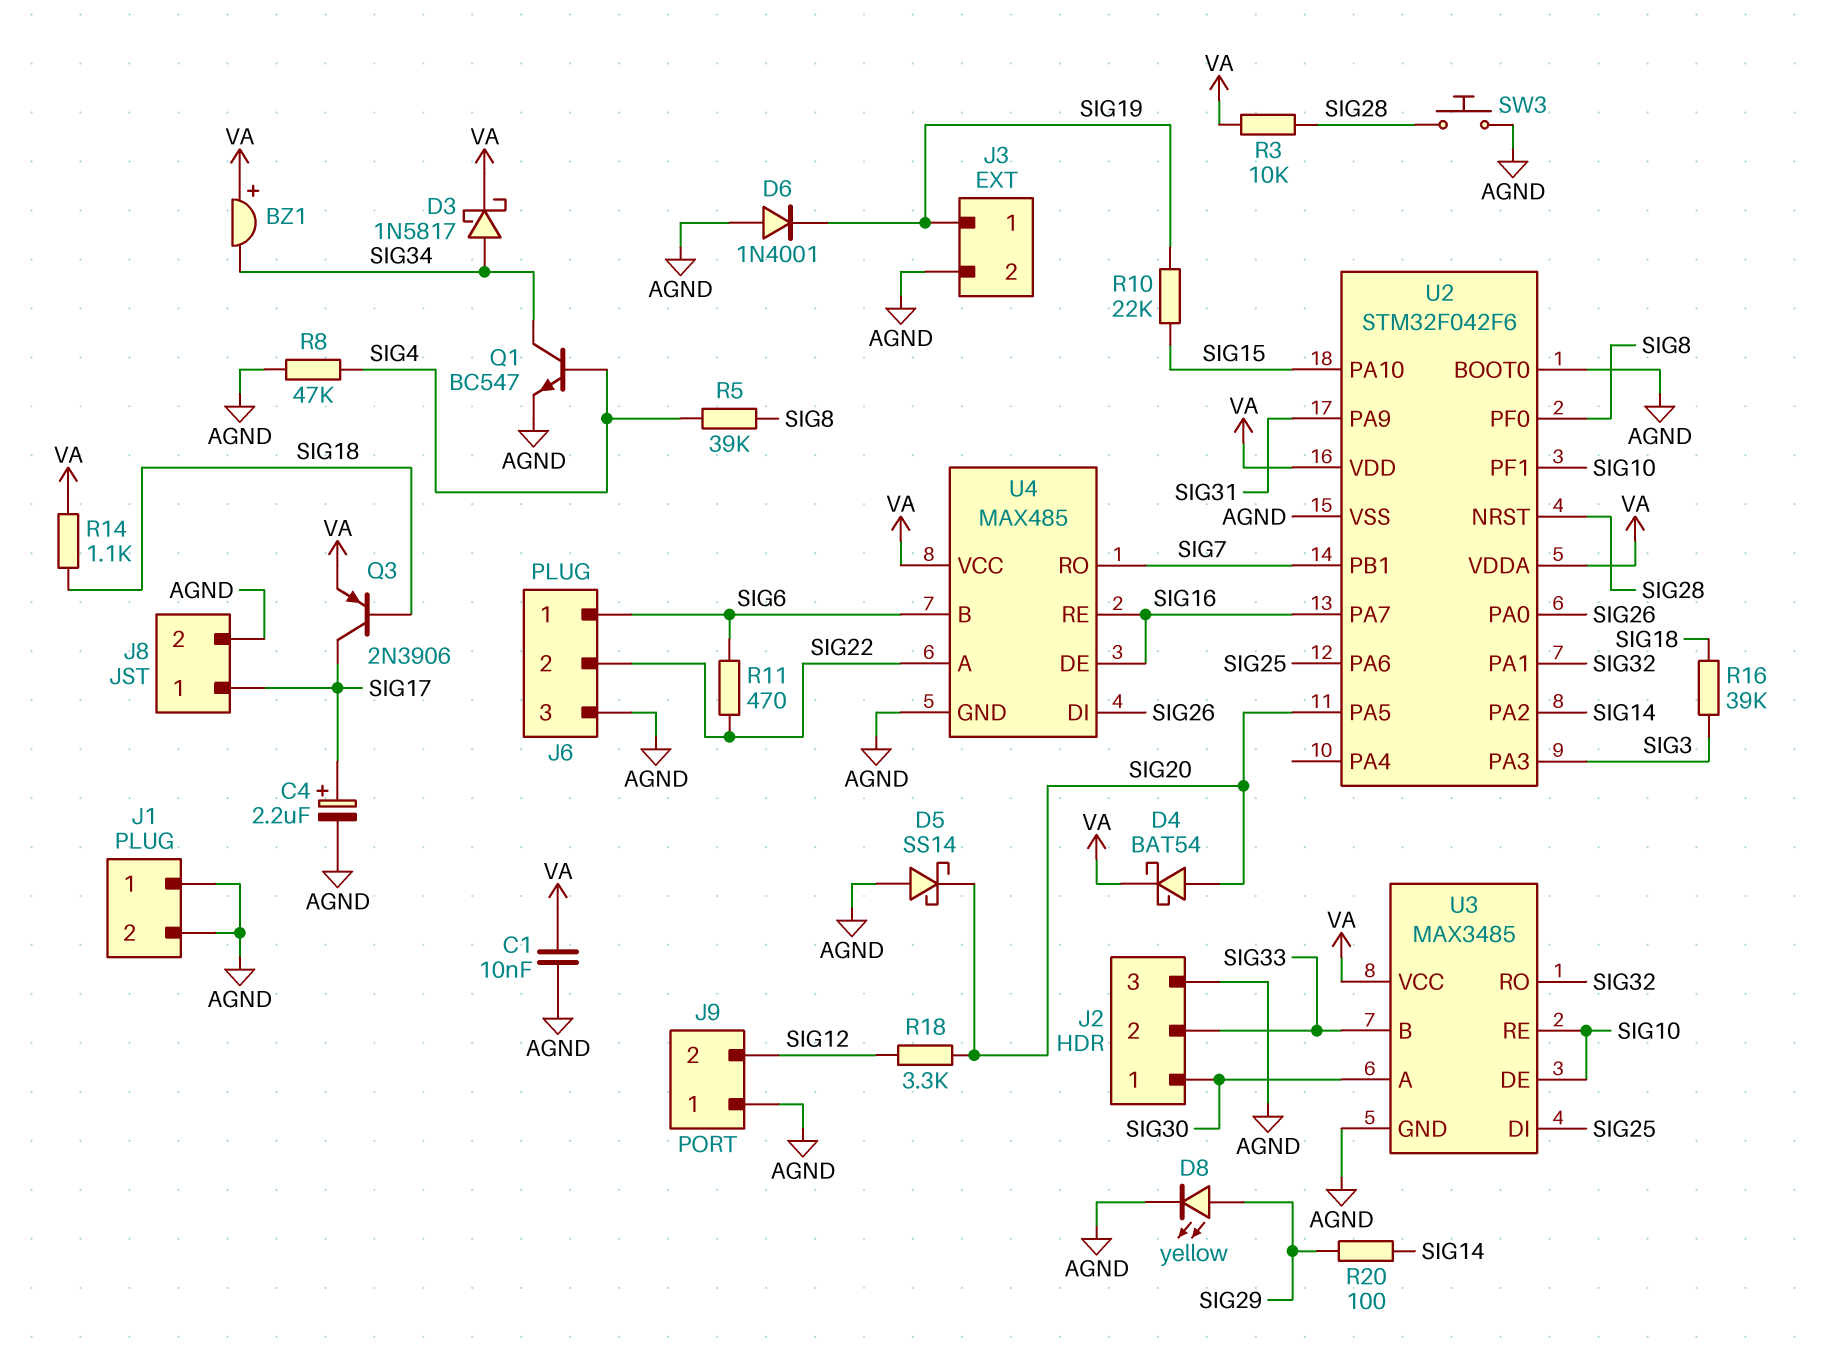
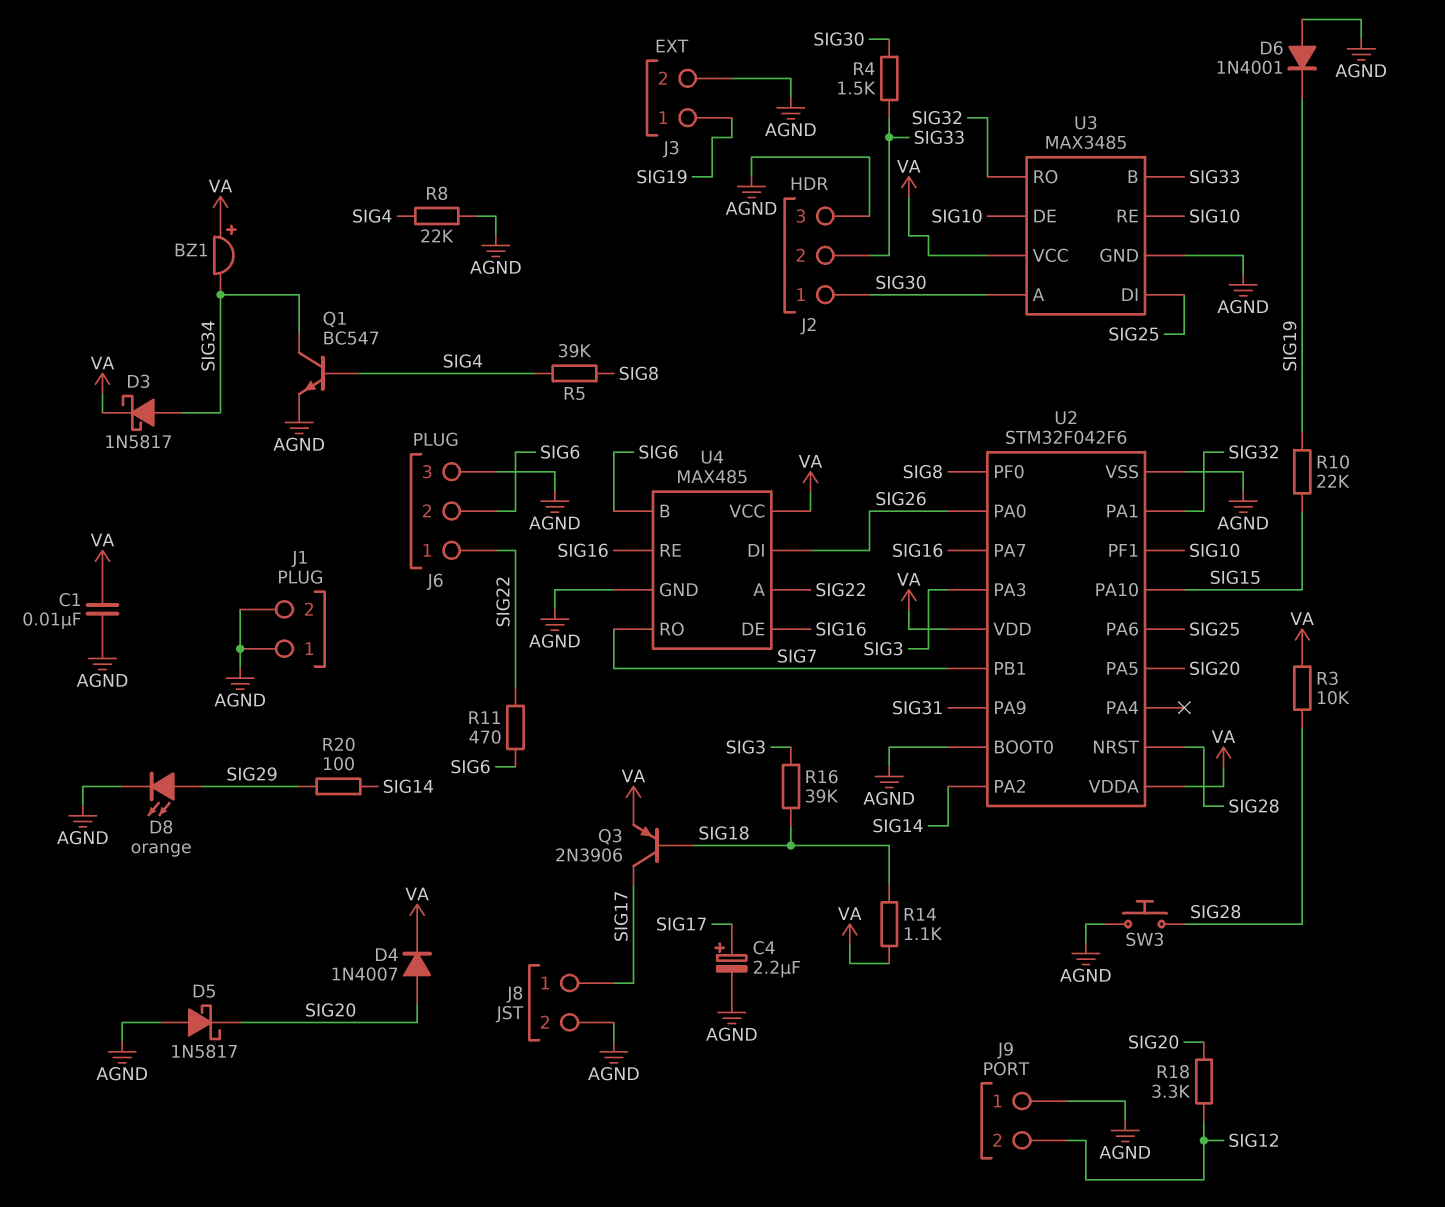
D4: schottky BAT54 (A SIG20, K VA) -> diode 1N4007 (A SIG20, K VA)
D5: schottky SS14 (A AGND, K SIG20) -> schottky 1N5817 (A AGND, K SIG20)
D8: LED yellow (A SIG29, K AGND) -> LED orange (A SIG29, K AGND)
J6 pin 1: SIG6 -> SIG22
J6 pin 2: SIG22 -> SIG6
R4: none -> 1.5k (SIG30, SIG33)
R8: 47k (AGND, SIG4) -> 22k (AGND, SIG4)

